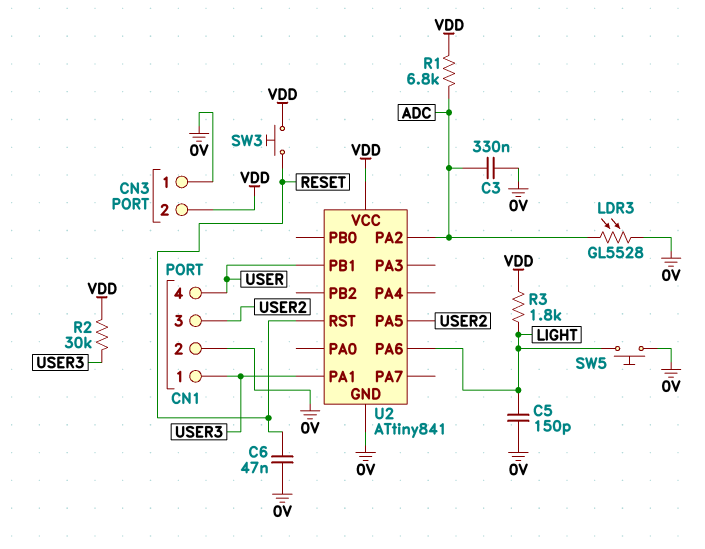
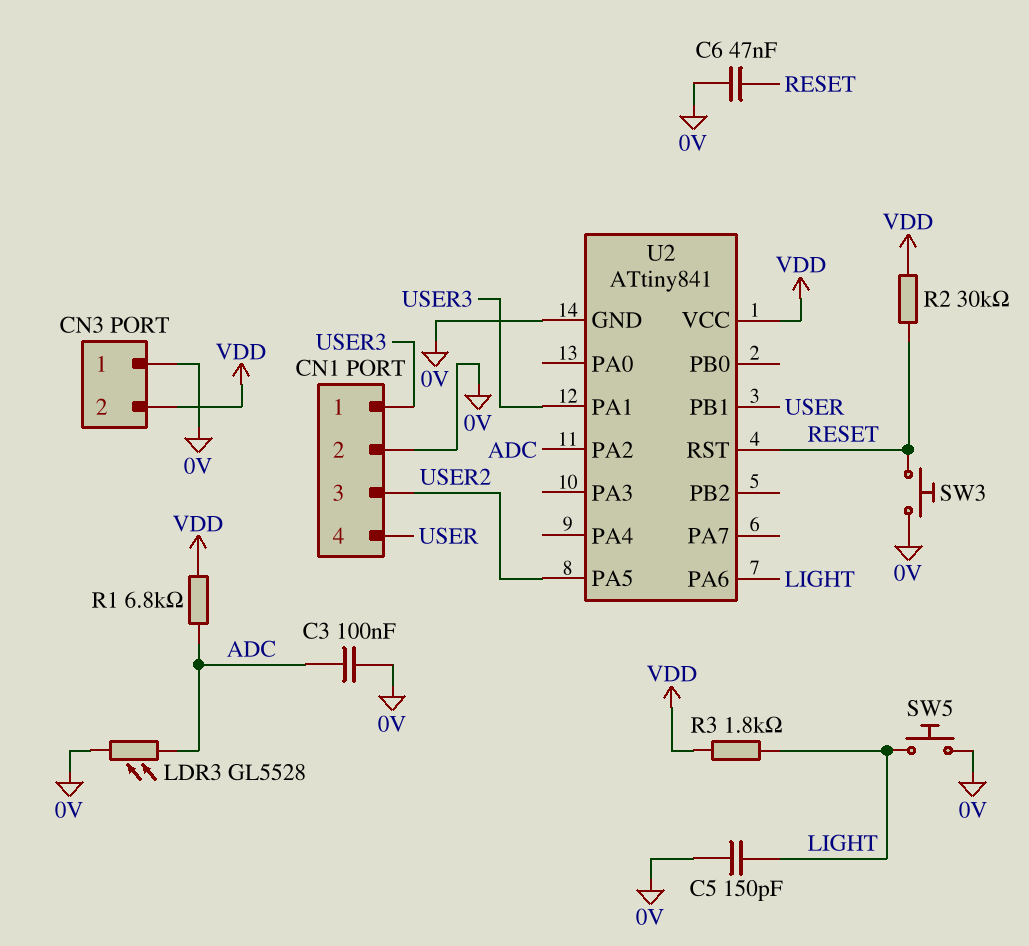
C3: 330nF (0V, ADC) -> 100nF (0V, ADC)
R2: 30k (USER3, VDD) -> 30k (RESET, VDD)
SW3: button (RESET, VDD) -> button (0V, RESET)

